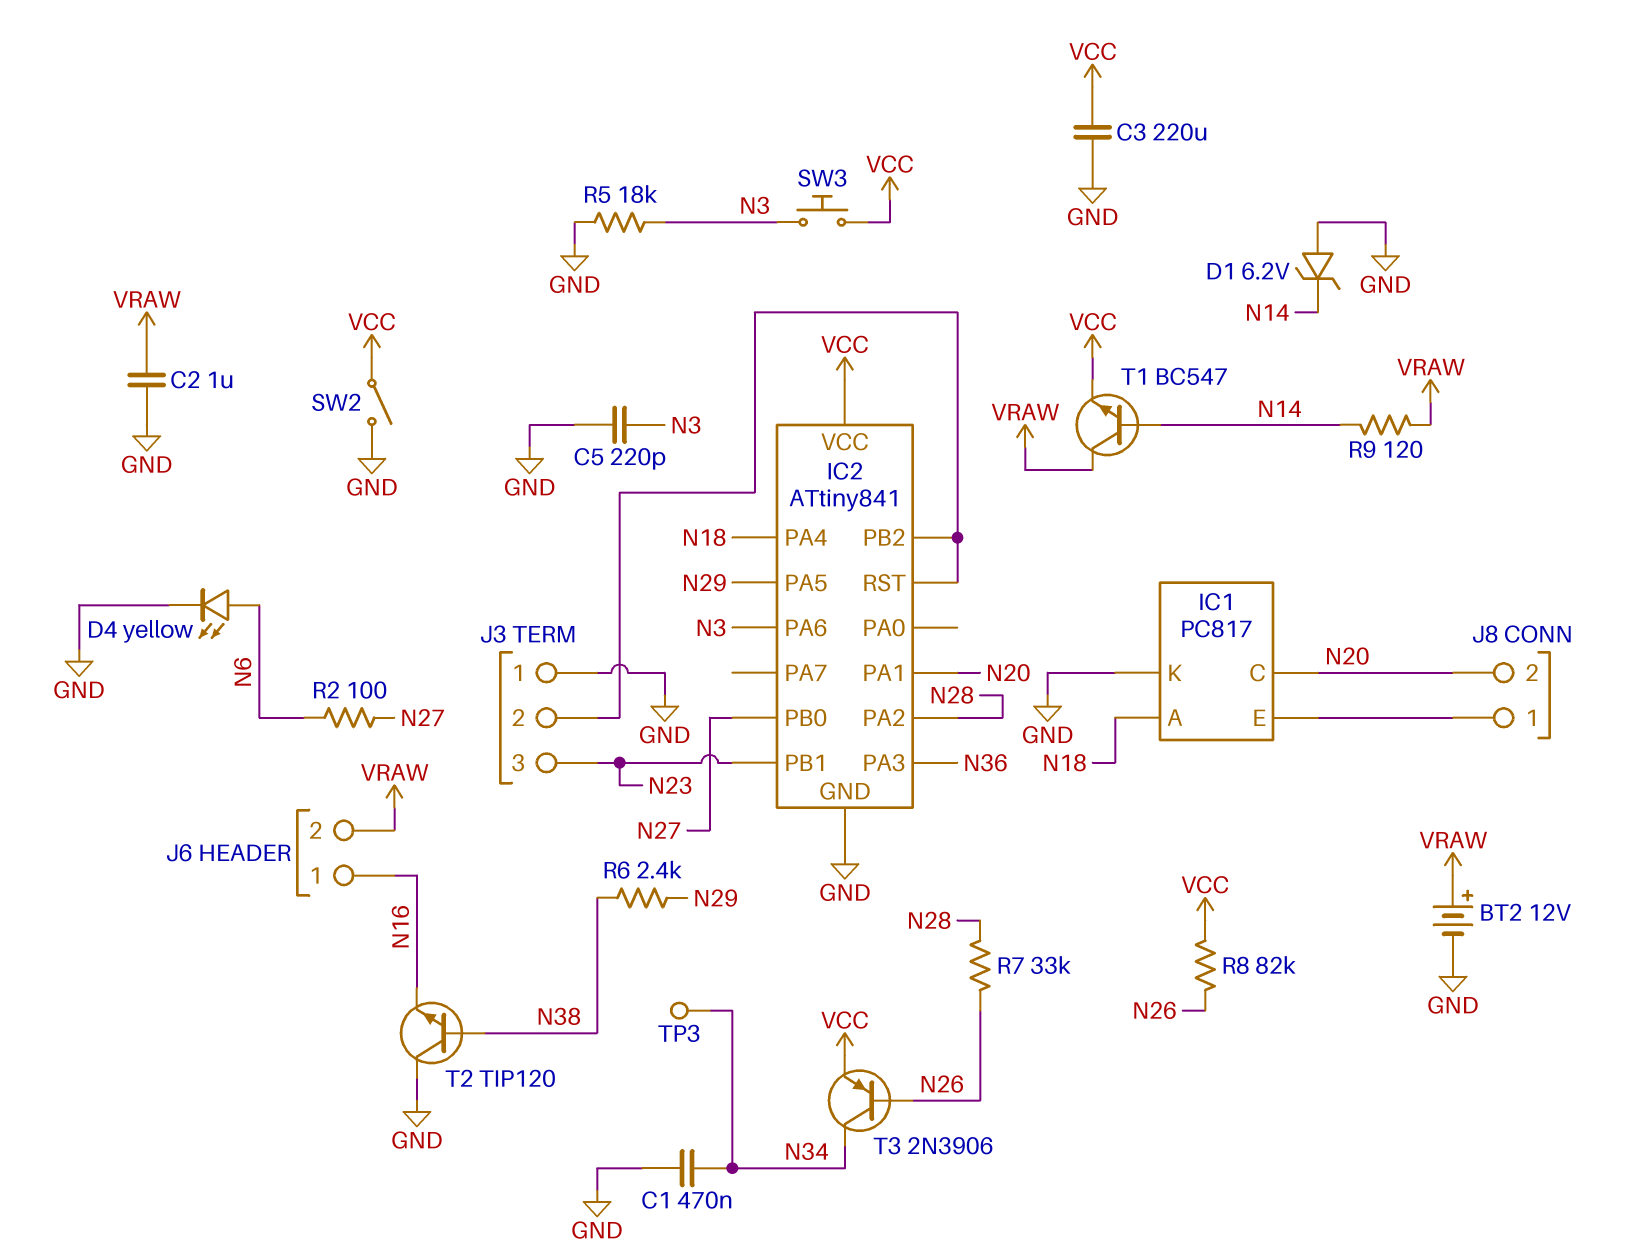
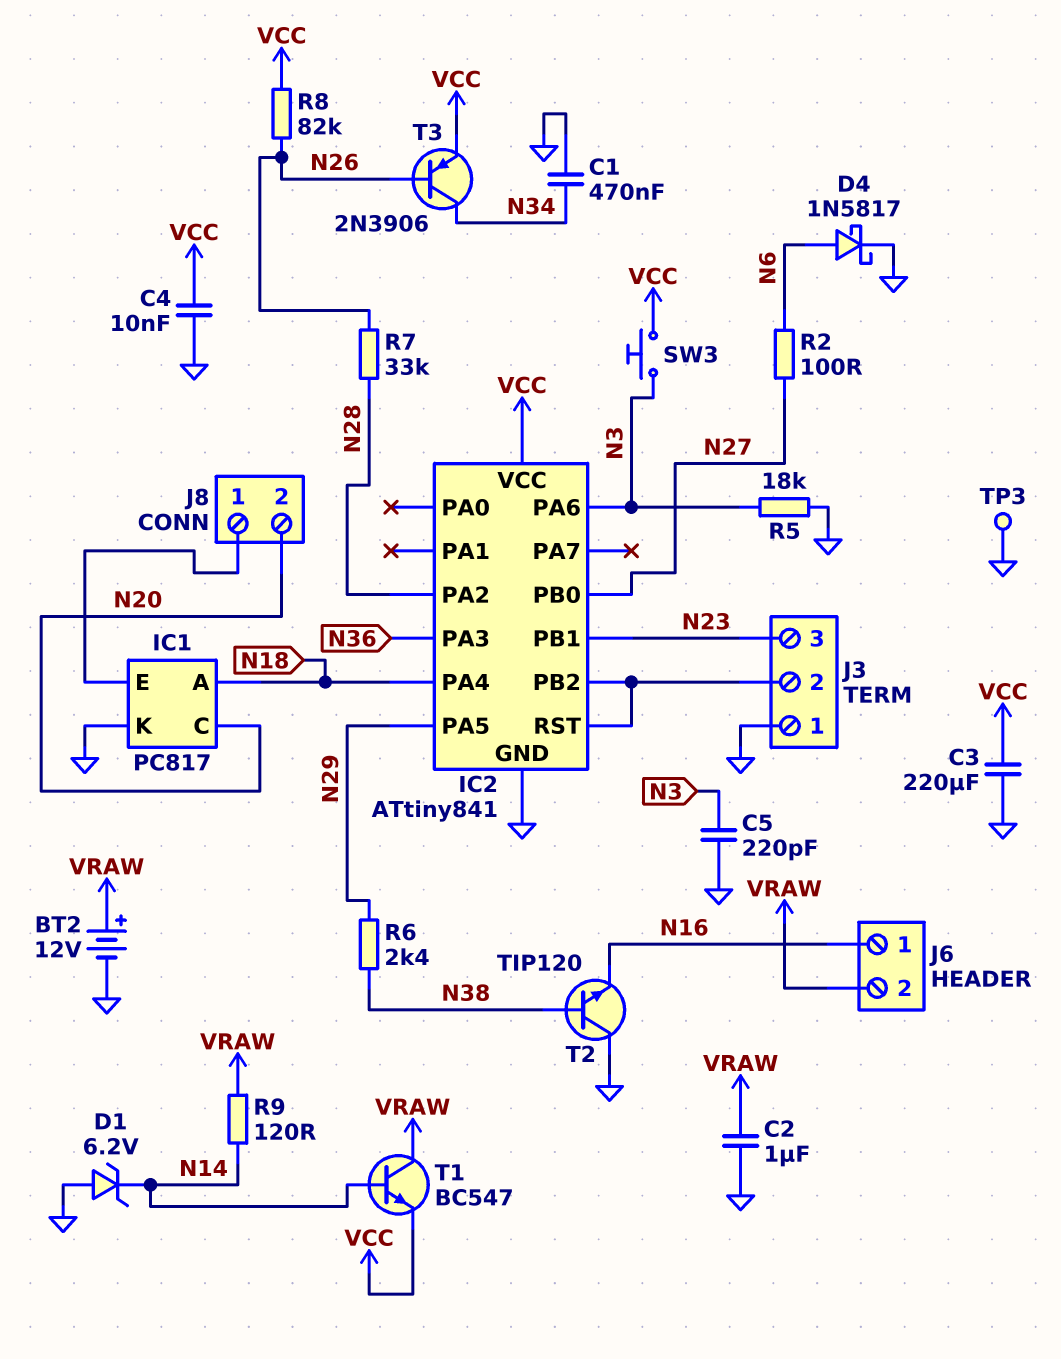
C4: none -> 10nF (GND, VCC)
D4: LED yellow (A N6, K GND) -> schottky 1N5817 (A N6, K GND)
IC2 pin PA1: N20 -> none
SW2: switch (GND, VCC) -> none
TP3: test point (N34) -> test point (GND)

